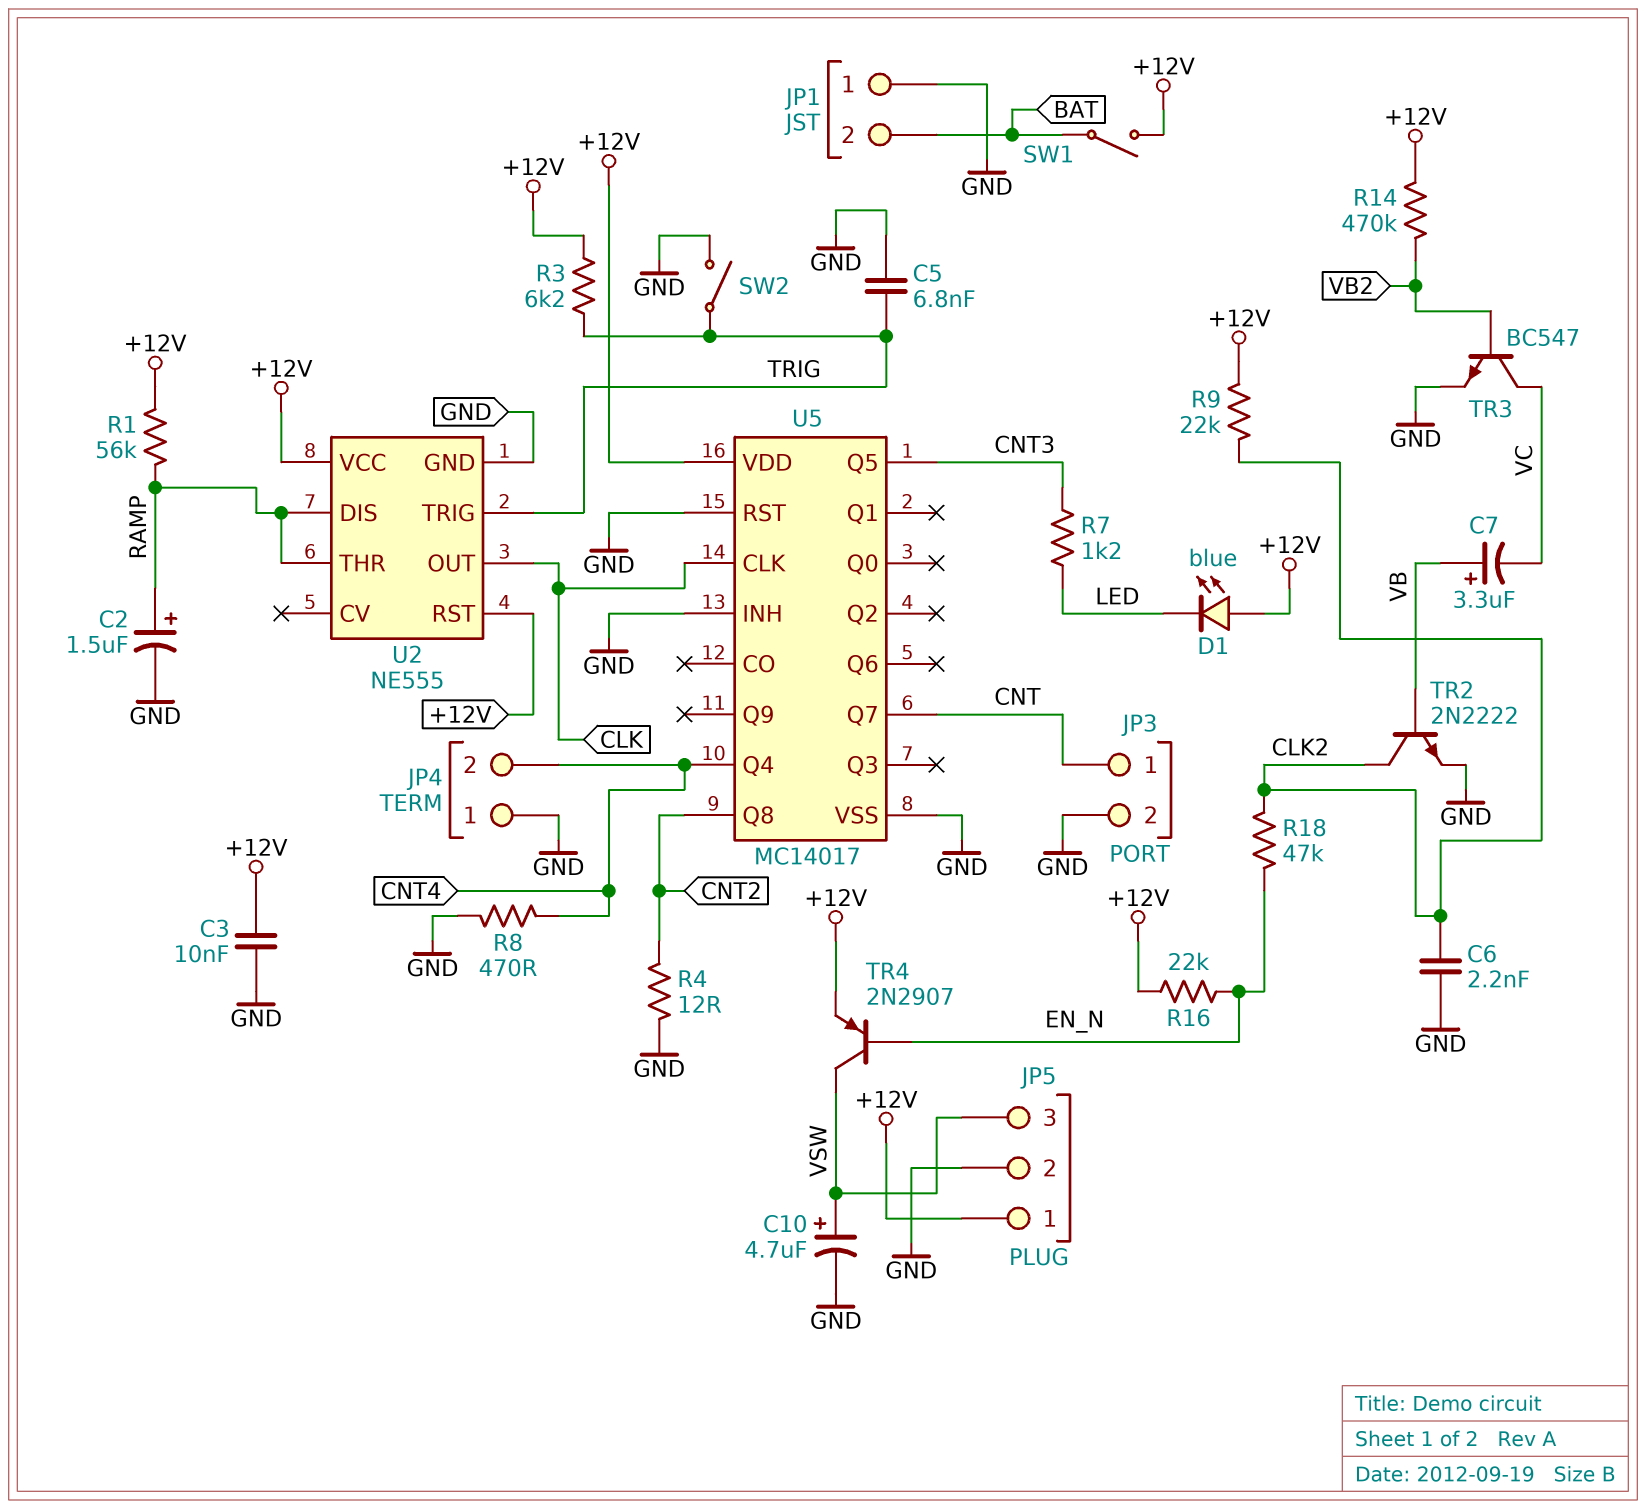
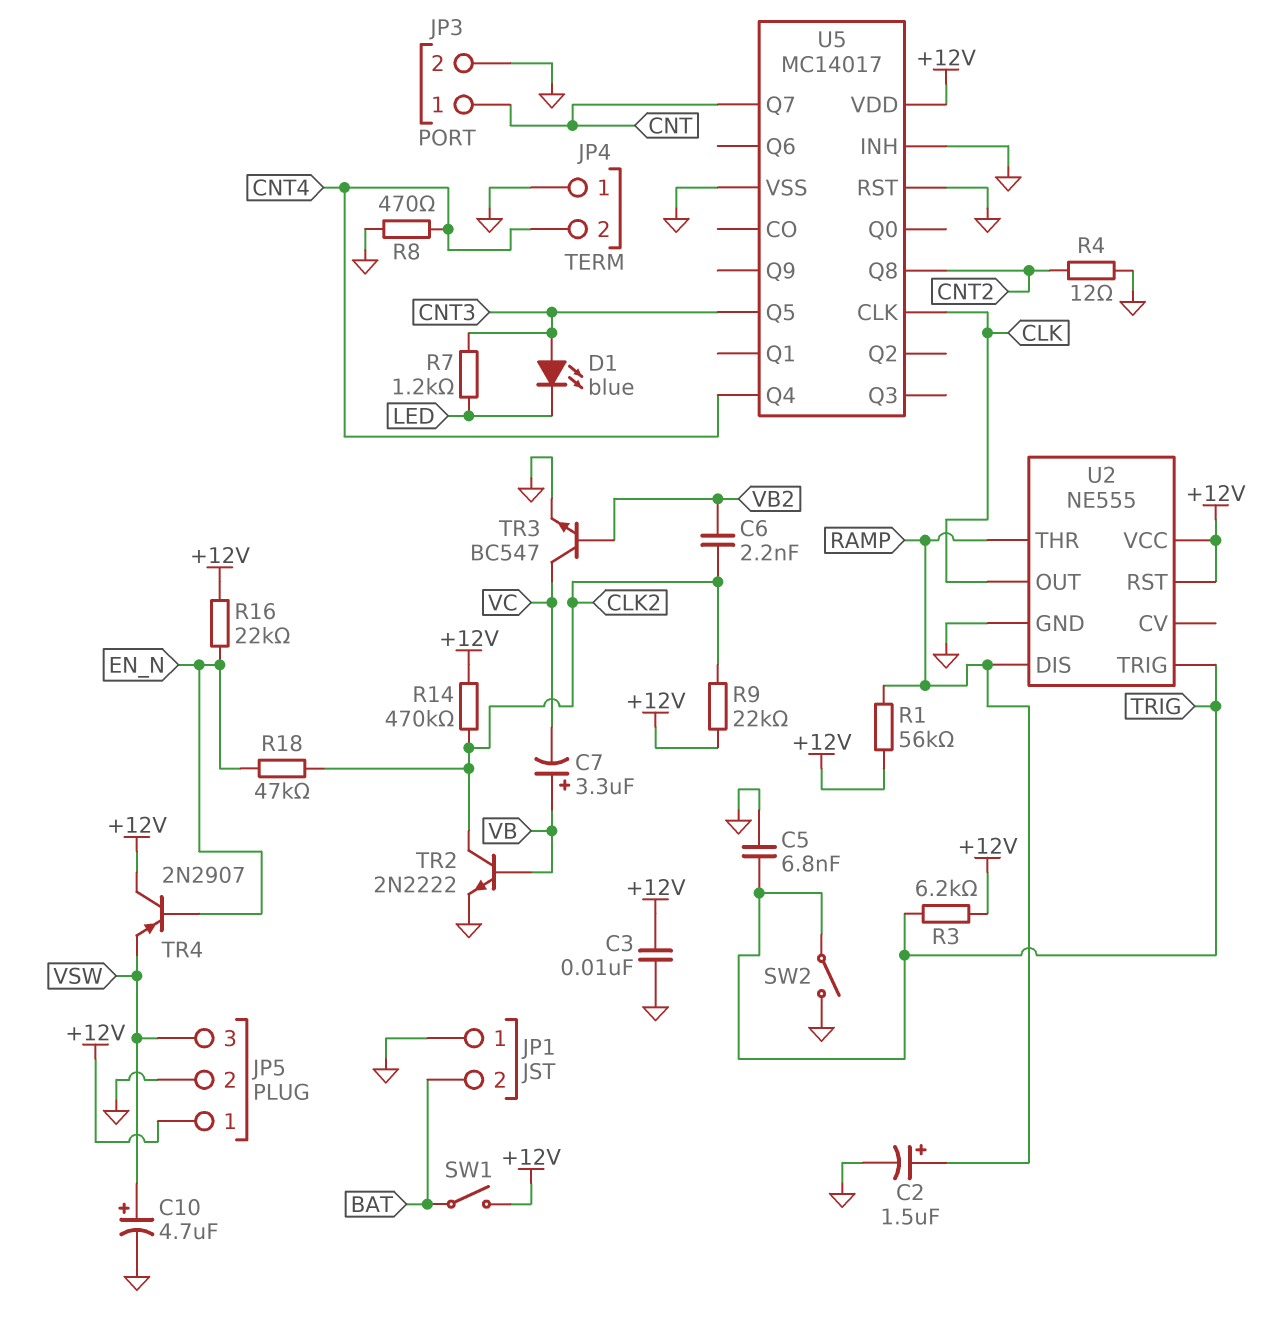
C6: 2.2nF (CLK2, GND) -> 2.2nF (CLK2, VB2)
D1: LED blue (A +12V, K LED) -> LED blue (A CNT3, K LED)
R14: 470k (+12V, VB2) -> 470k (+12V, CLK2)
TR4: PNP 2N2907 (B EN_N, C VSW, E +12V) -> PNP 2N2907 (B EN_N, C +12V, E VSW)

